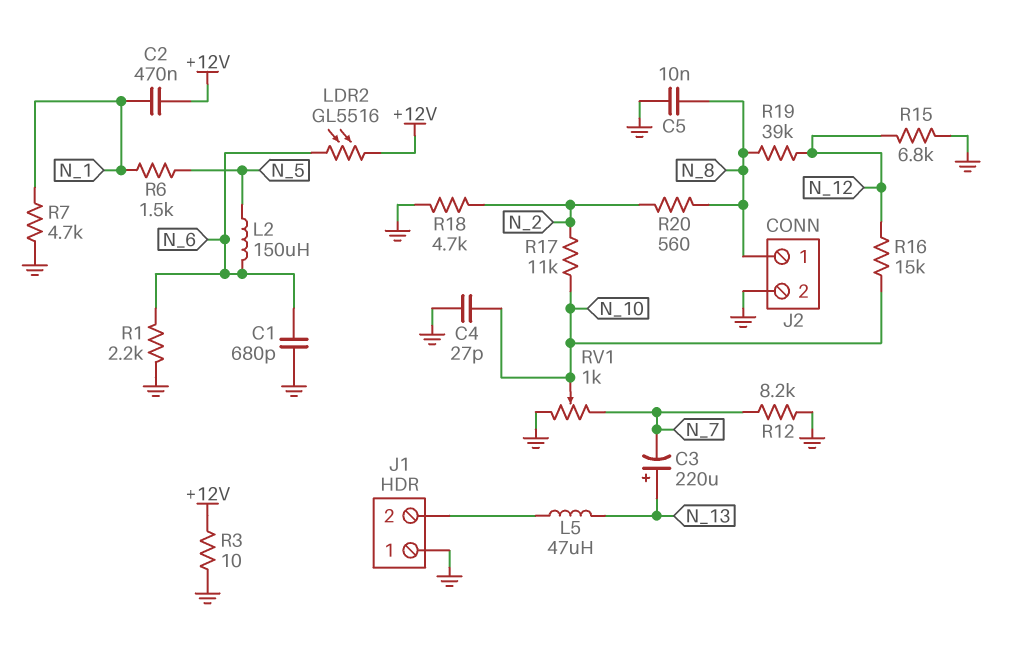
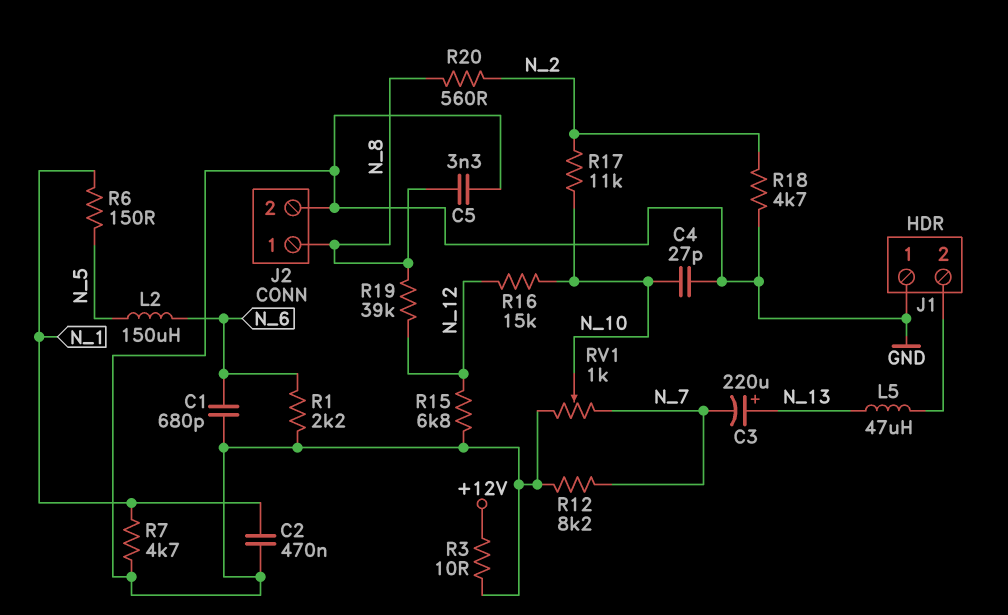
C2: 470nF (+12V, N_1) -> 470nF (GND, N_1)
C5: 10nF (GND, N_8) -> 3.3nF (GND, N_8)
LDR2: GL5516 (+12V, N_6) -> none
R6: 1.5k (N_1, N_5) -> 150 (N_1, N_5)

